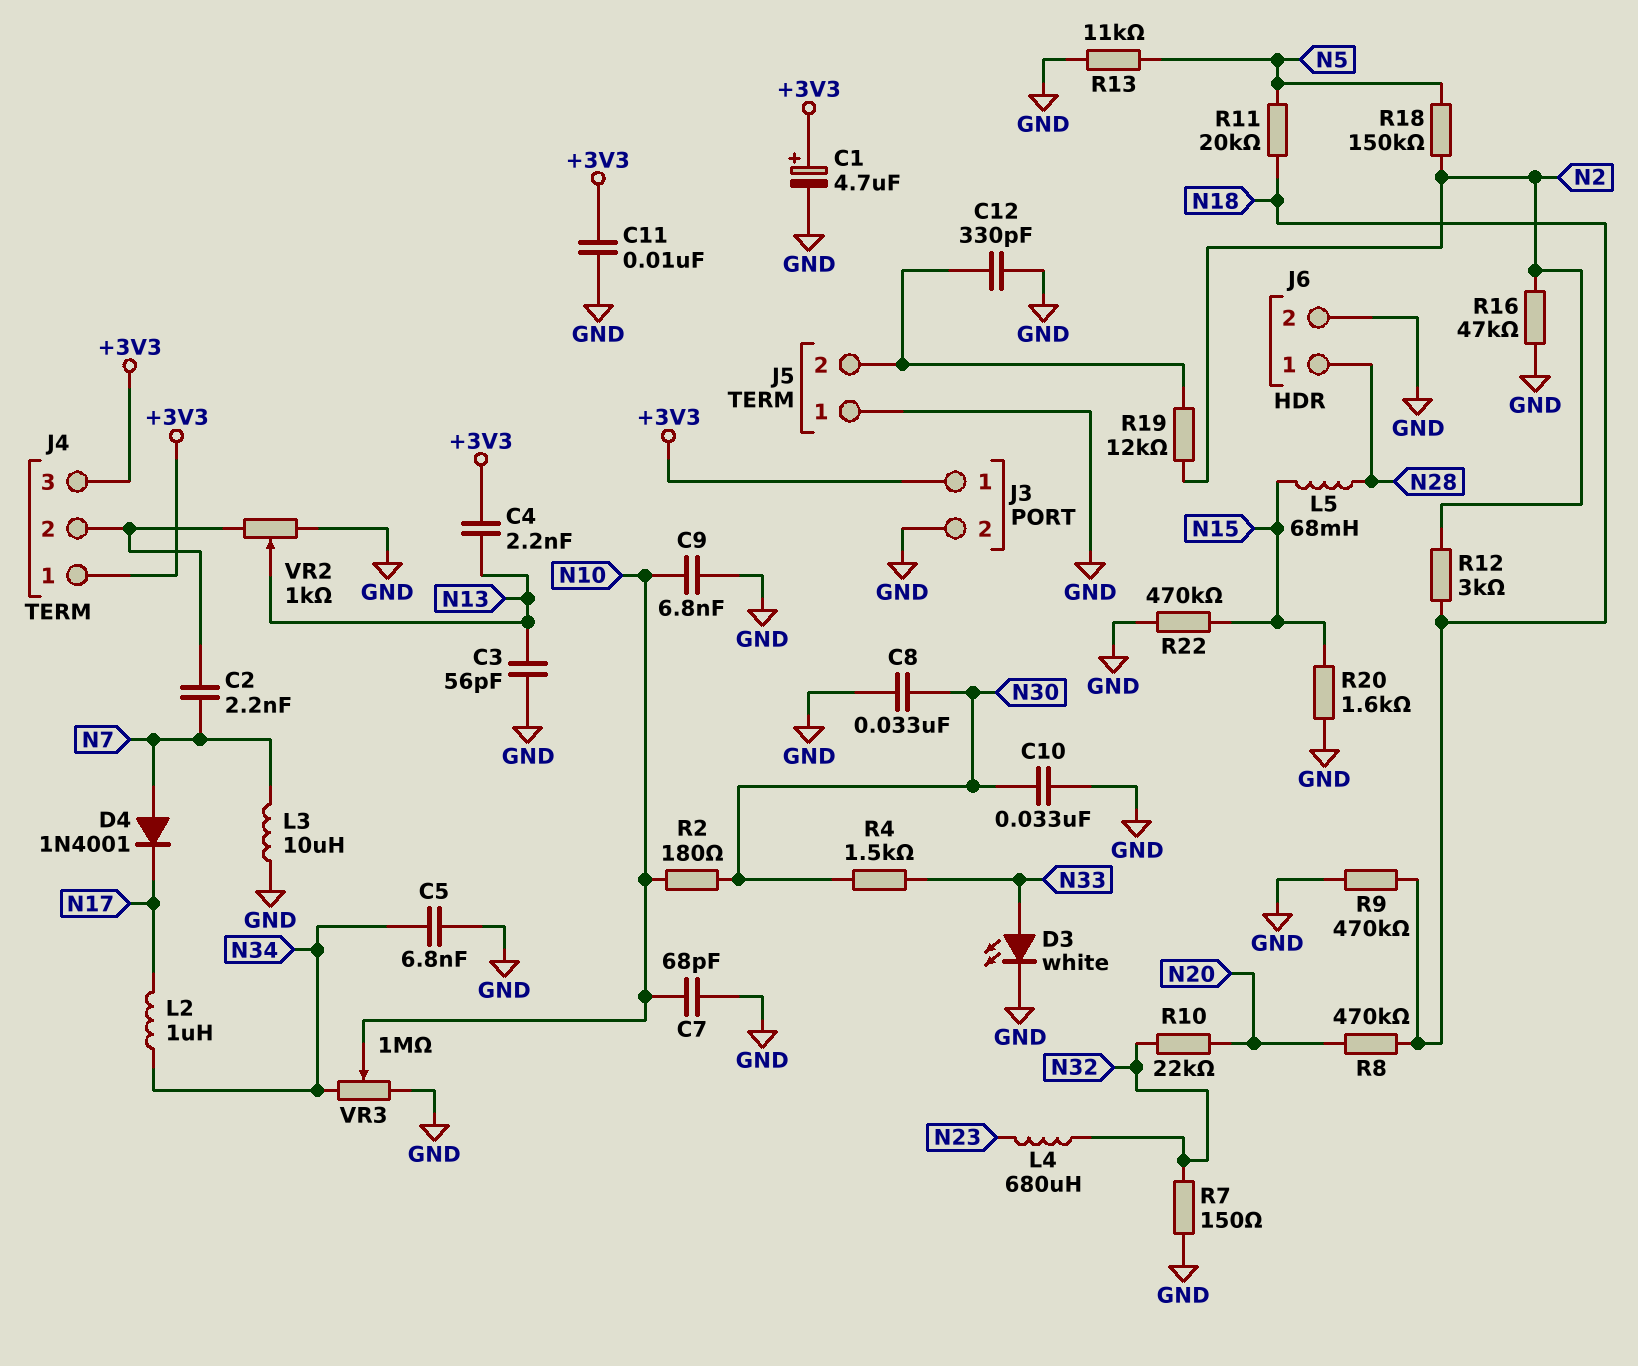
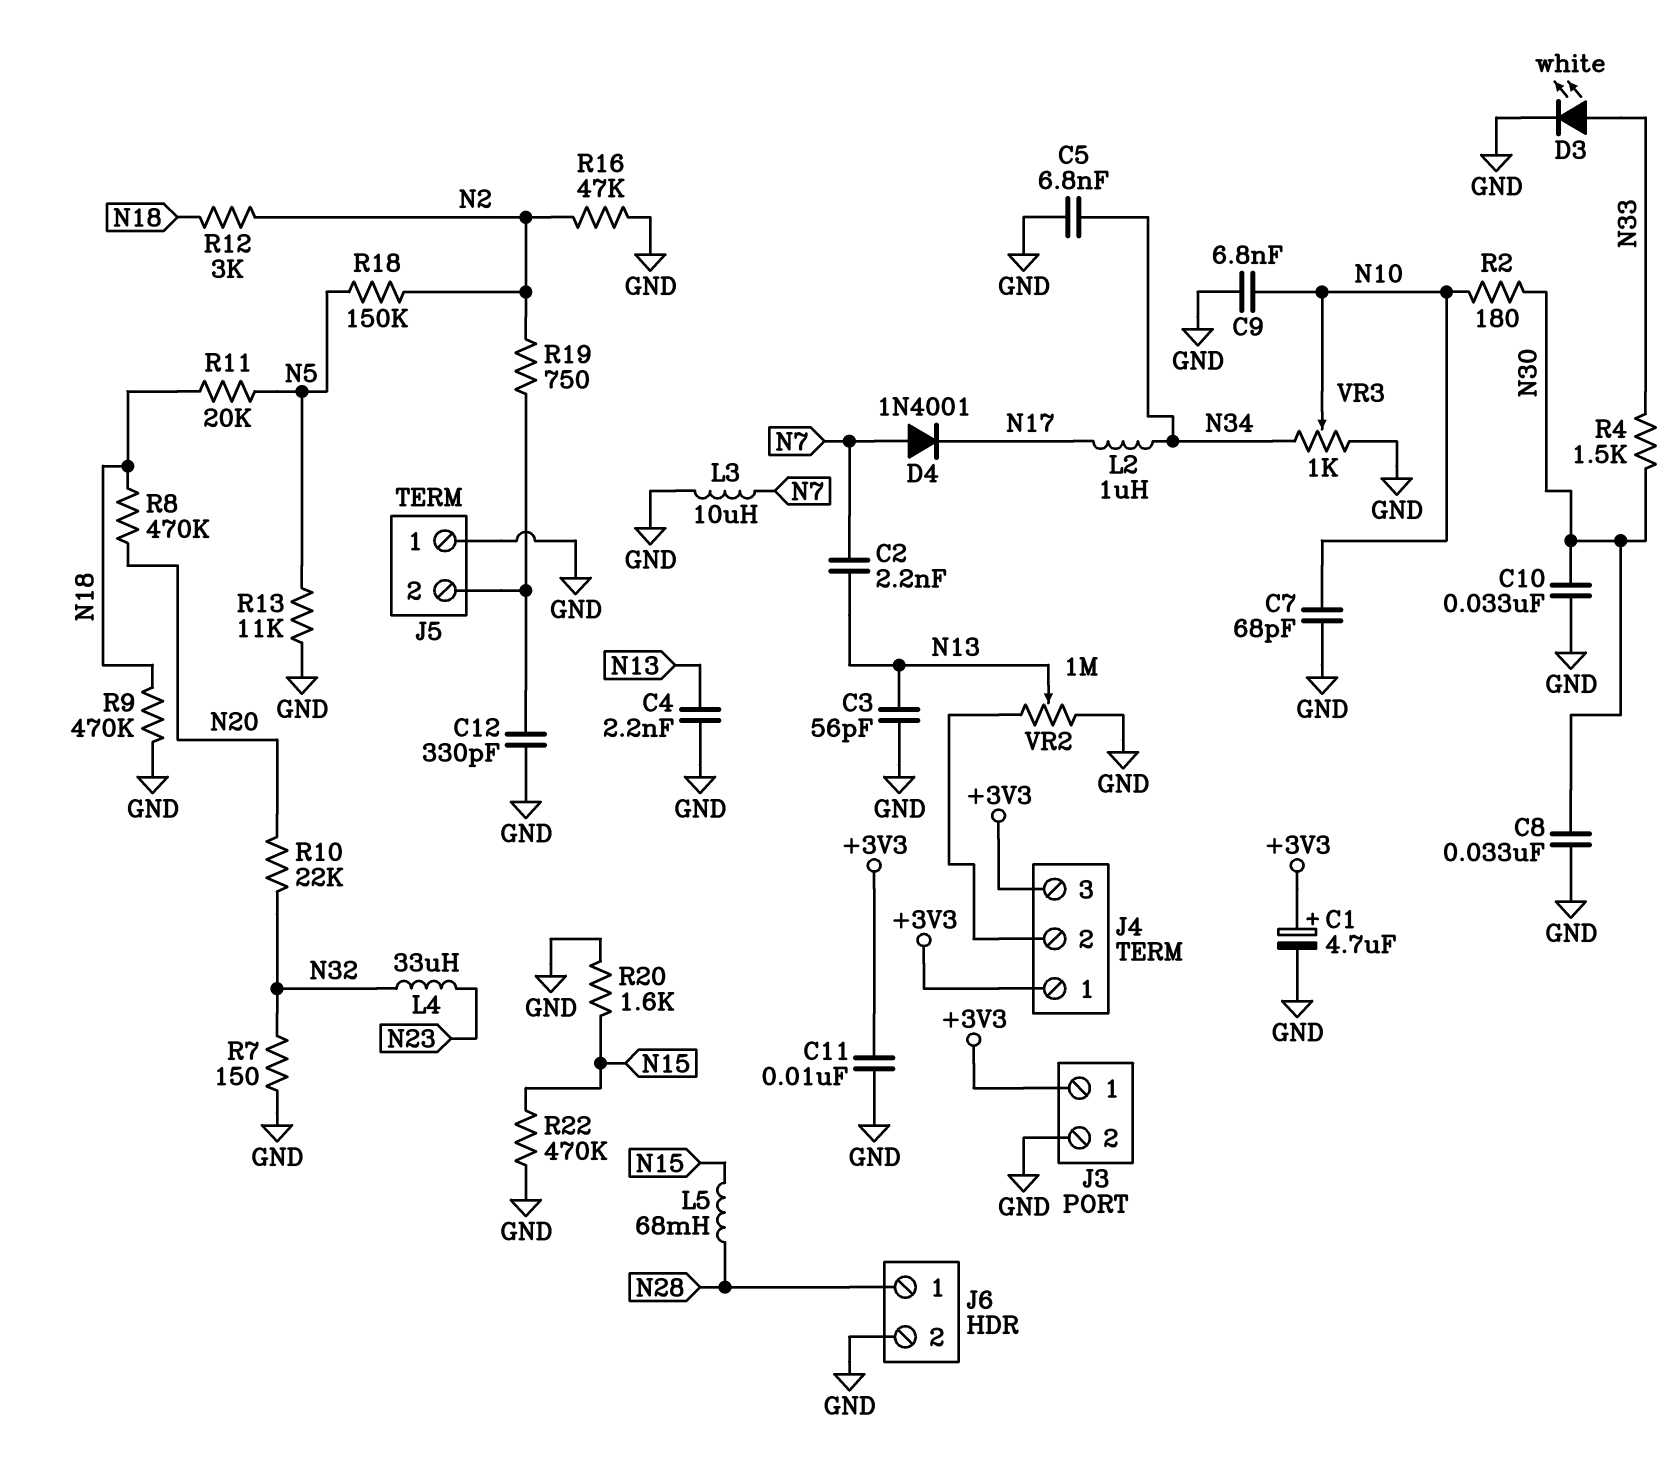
C2: 2.2nF (J4/2, N7) -> 2.2nF (N7, N13)
C4: 2.2nF (+3V3, N13) -> 2.2nF (GND, N13)
L4: 680uH (N23, N32) -> 33uH (N23, N32)
R19: 12k (J5/2, N2) -> 750 (J5/2, N2)
VR2: 1k (GND, J4/2, wiper N13) -> 1M (GND, J4/2, wiper N13)
VR3: 1M (GND, N34, wiper N10) -> 1k (GND, N34, wiper N10)

